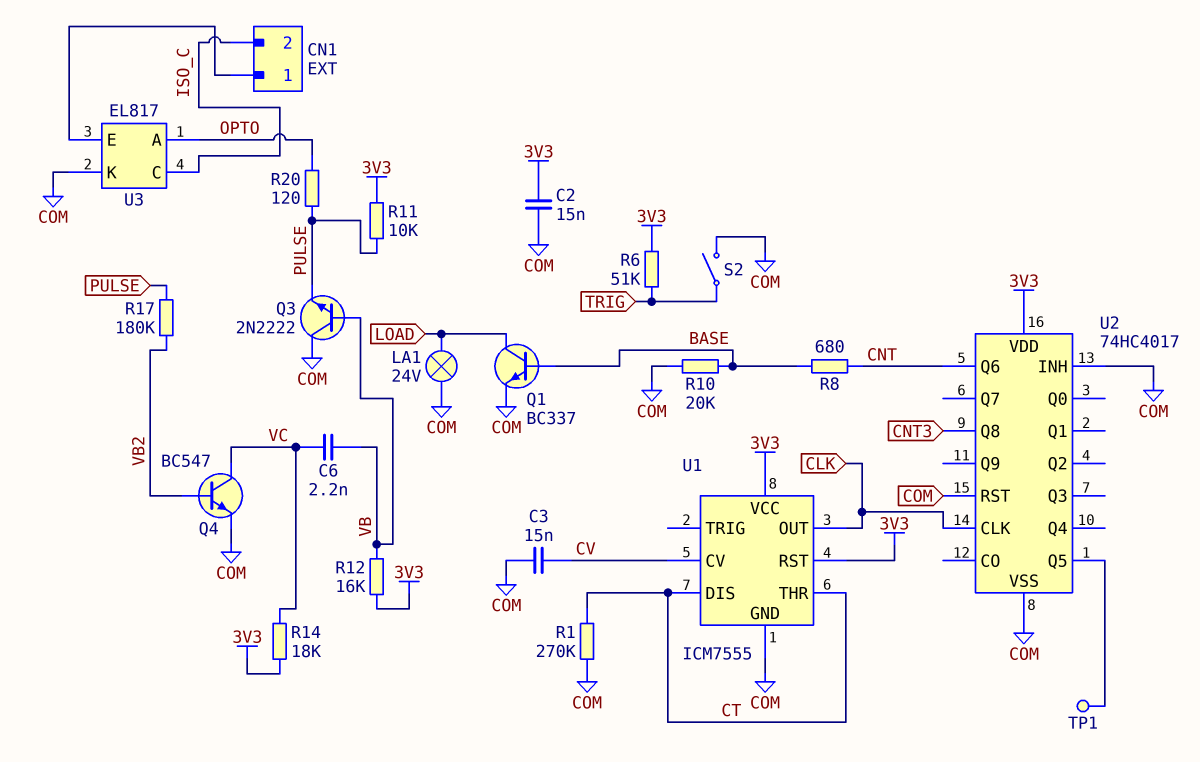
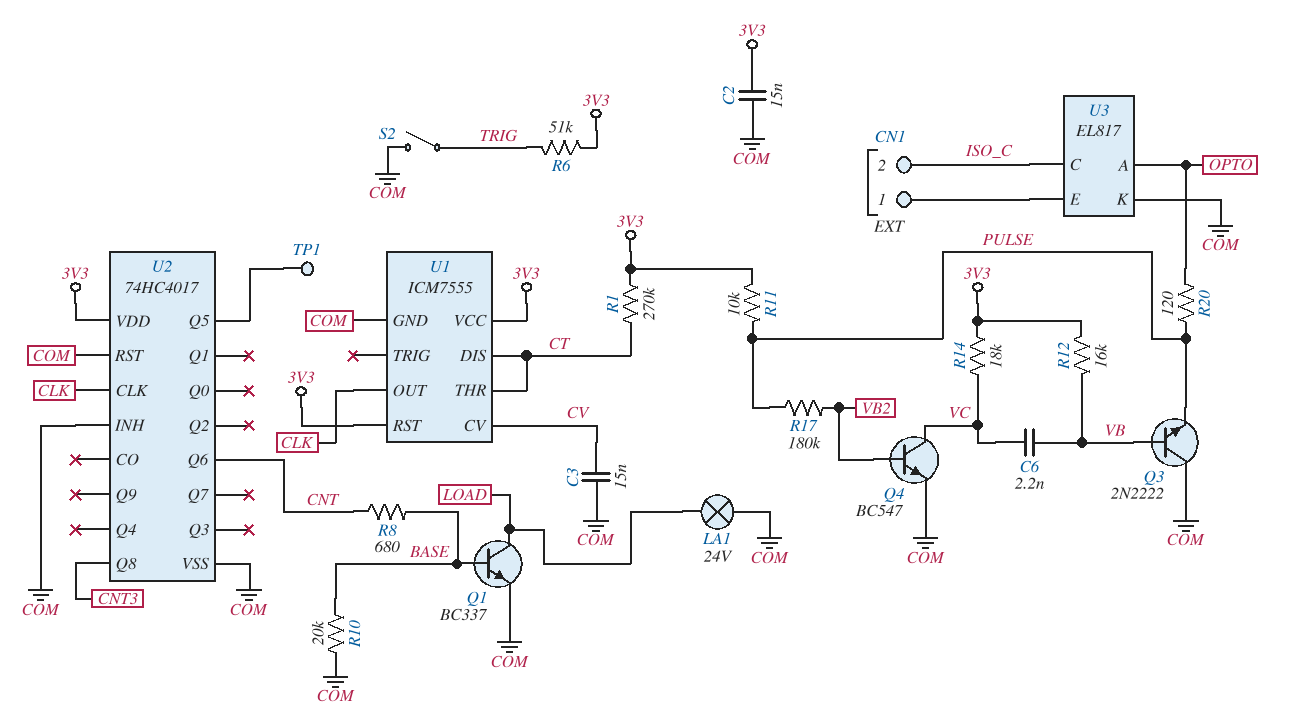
R1: 270k (COM, CT) -> 270k (3V3, CT)

